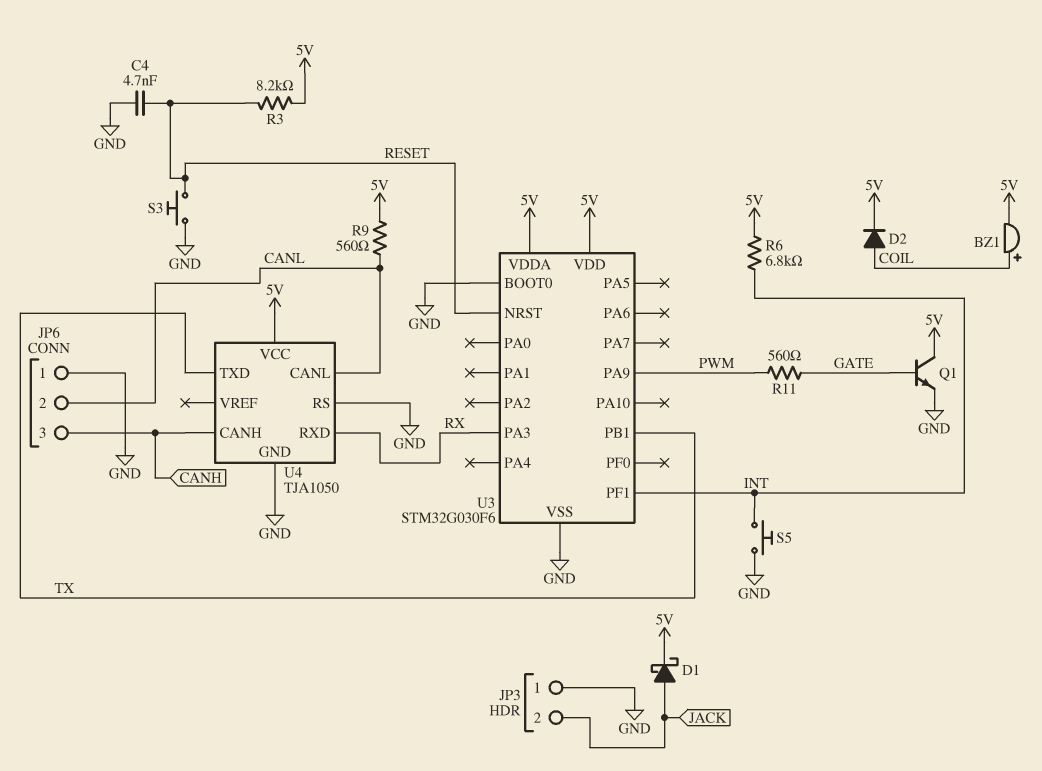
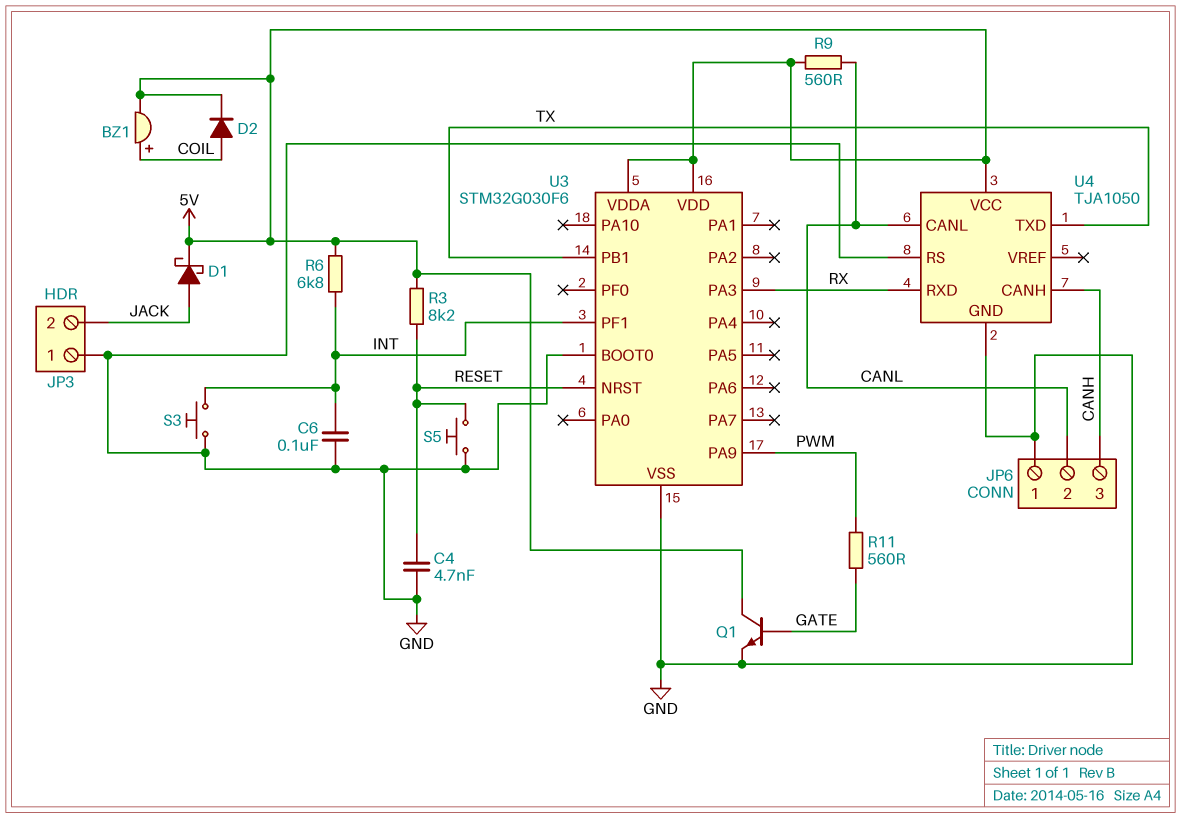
C6: none -> 100nF (GND, INT)
S3: button (GND, RESET) -> button (GND, INT)
S5: button (GND, INT) -> button (GND, RESET)

